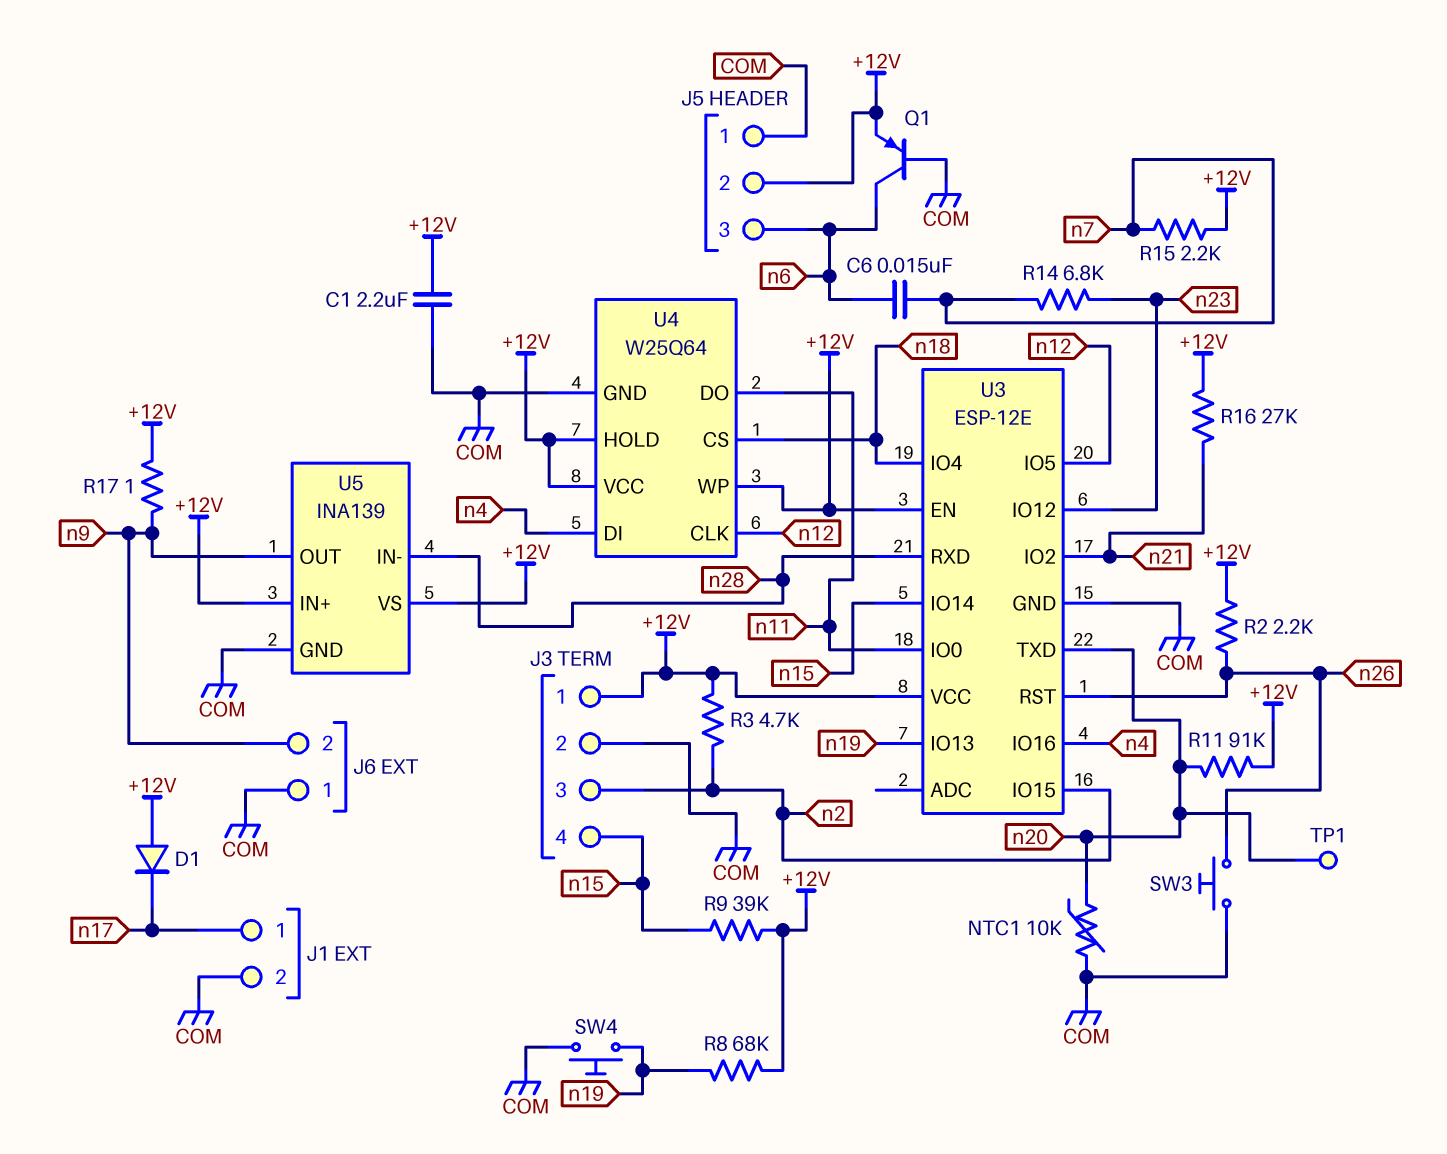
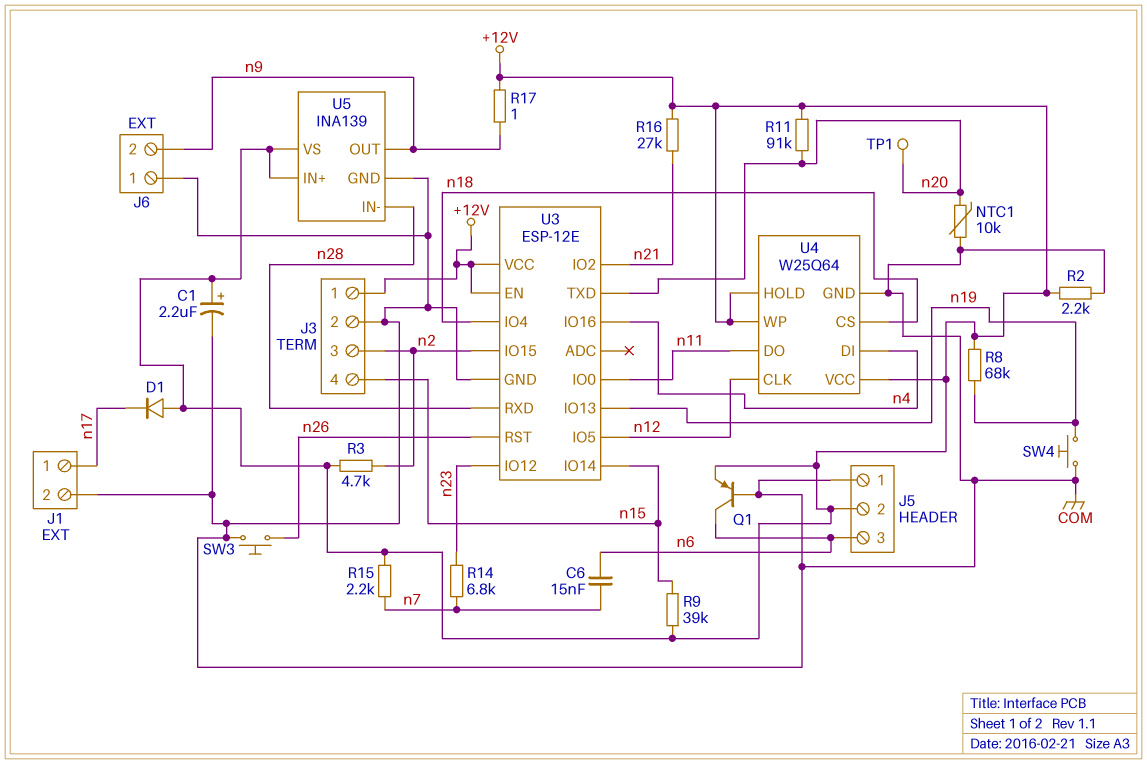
C1: 2.2uF (+12V, COM) -> 2.2uF (plus +12V, minus COM)
R2: 2.2k (+12V, n26) -> 2.2k (+12V, COM)

